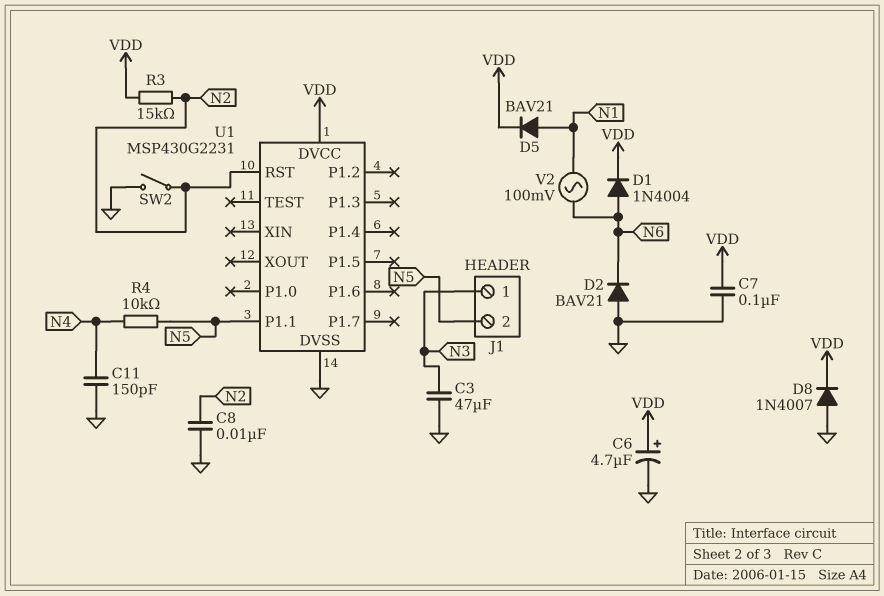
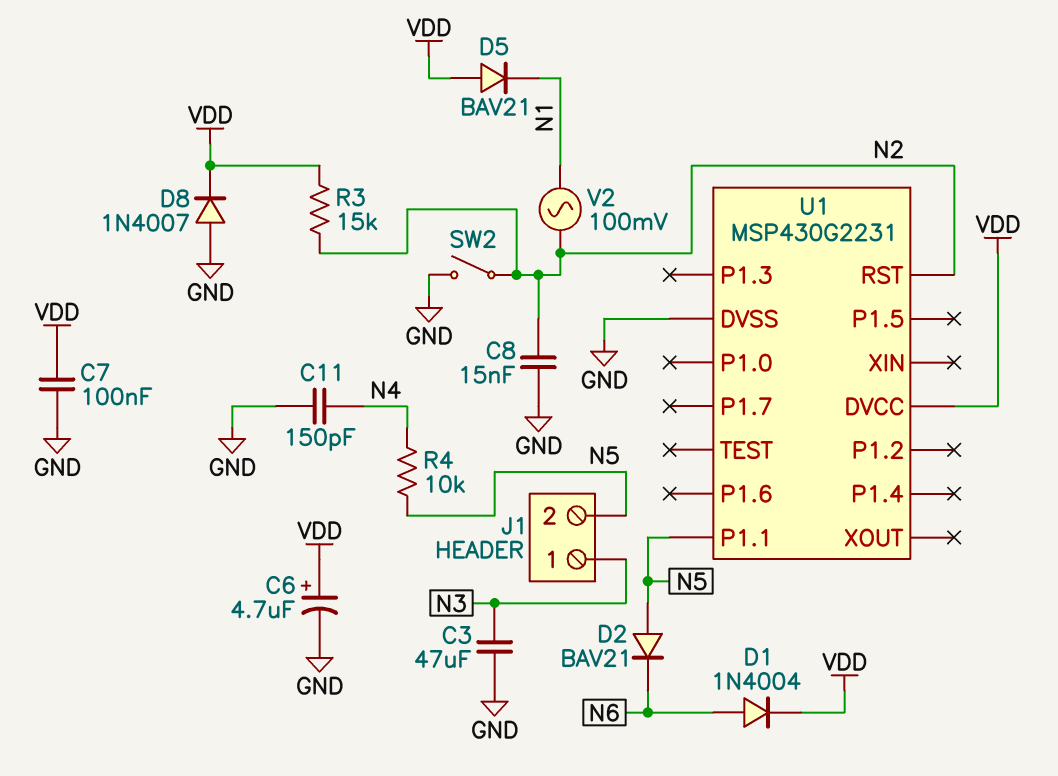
C8: 10nF (GND, N2) -> 15nF (GND, N2)
D2: diode BAV21 (A GND, K N6) -> diode BAV21 (A N5, K N6)
D5: diode BAV21 (A N1, K VDD) -> diode BAV21 (A VDD, K N1)
V2: AC 100mV (N1, N6) -> AC 100mV (N1, N2)

